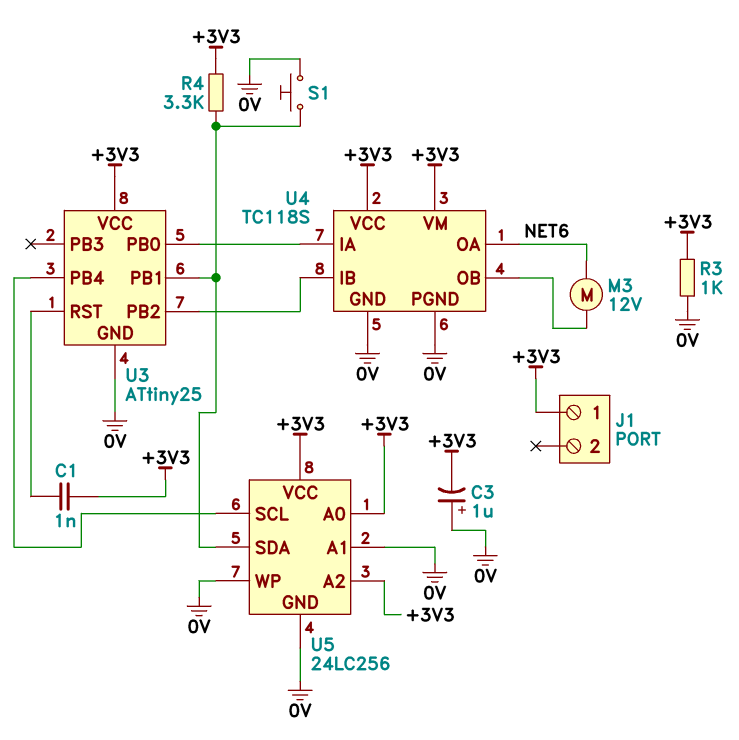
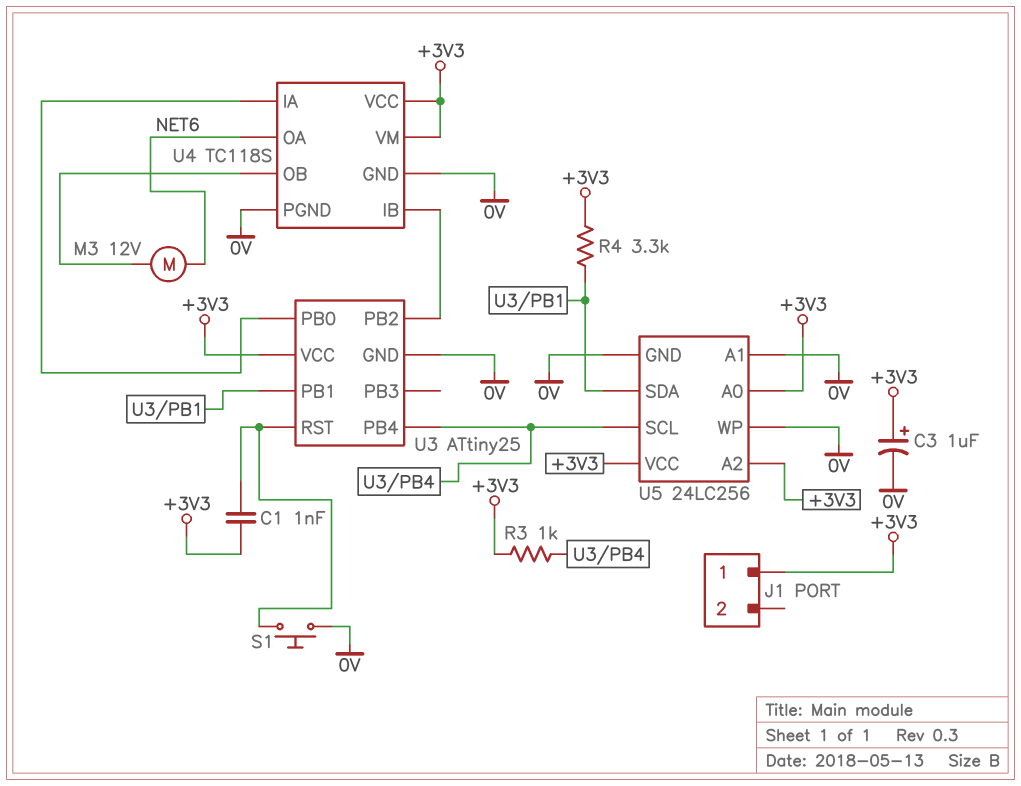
C3: 1uF (plus 0V, minus +3V3) -> 1uF (plus +3V3, minus 0V)
R3: 1k (+3V3, 0V) -> 1k (+3V3, U3/PB4)
S1: button (0V, U3/PB1) -> button (0V, U3/RST)

